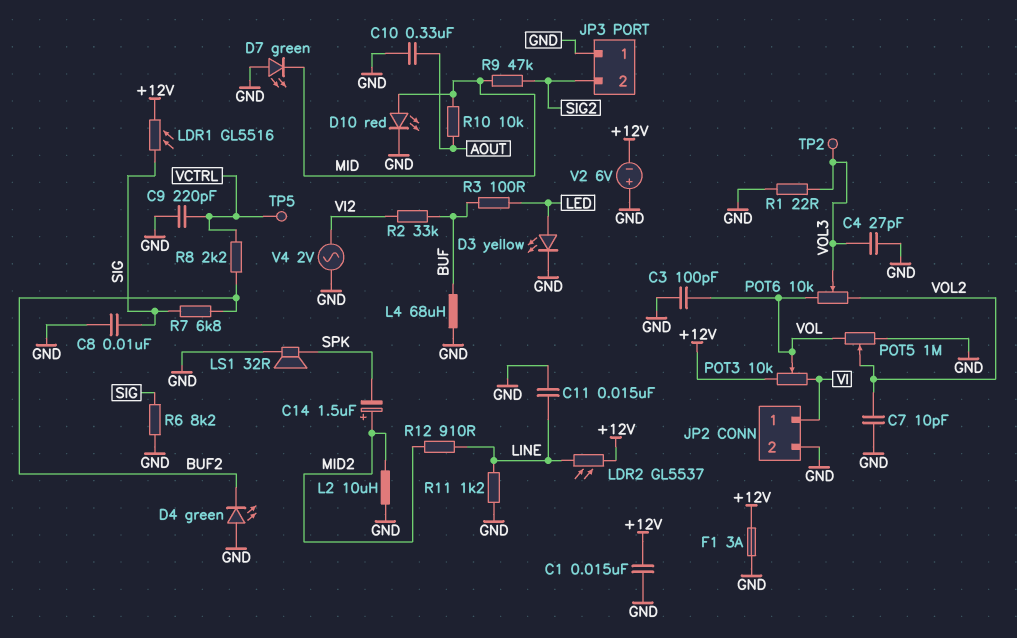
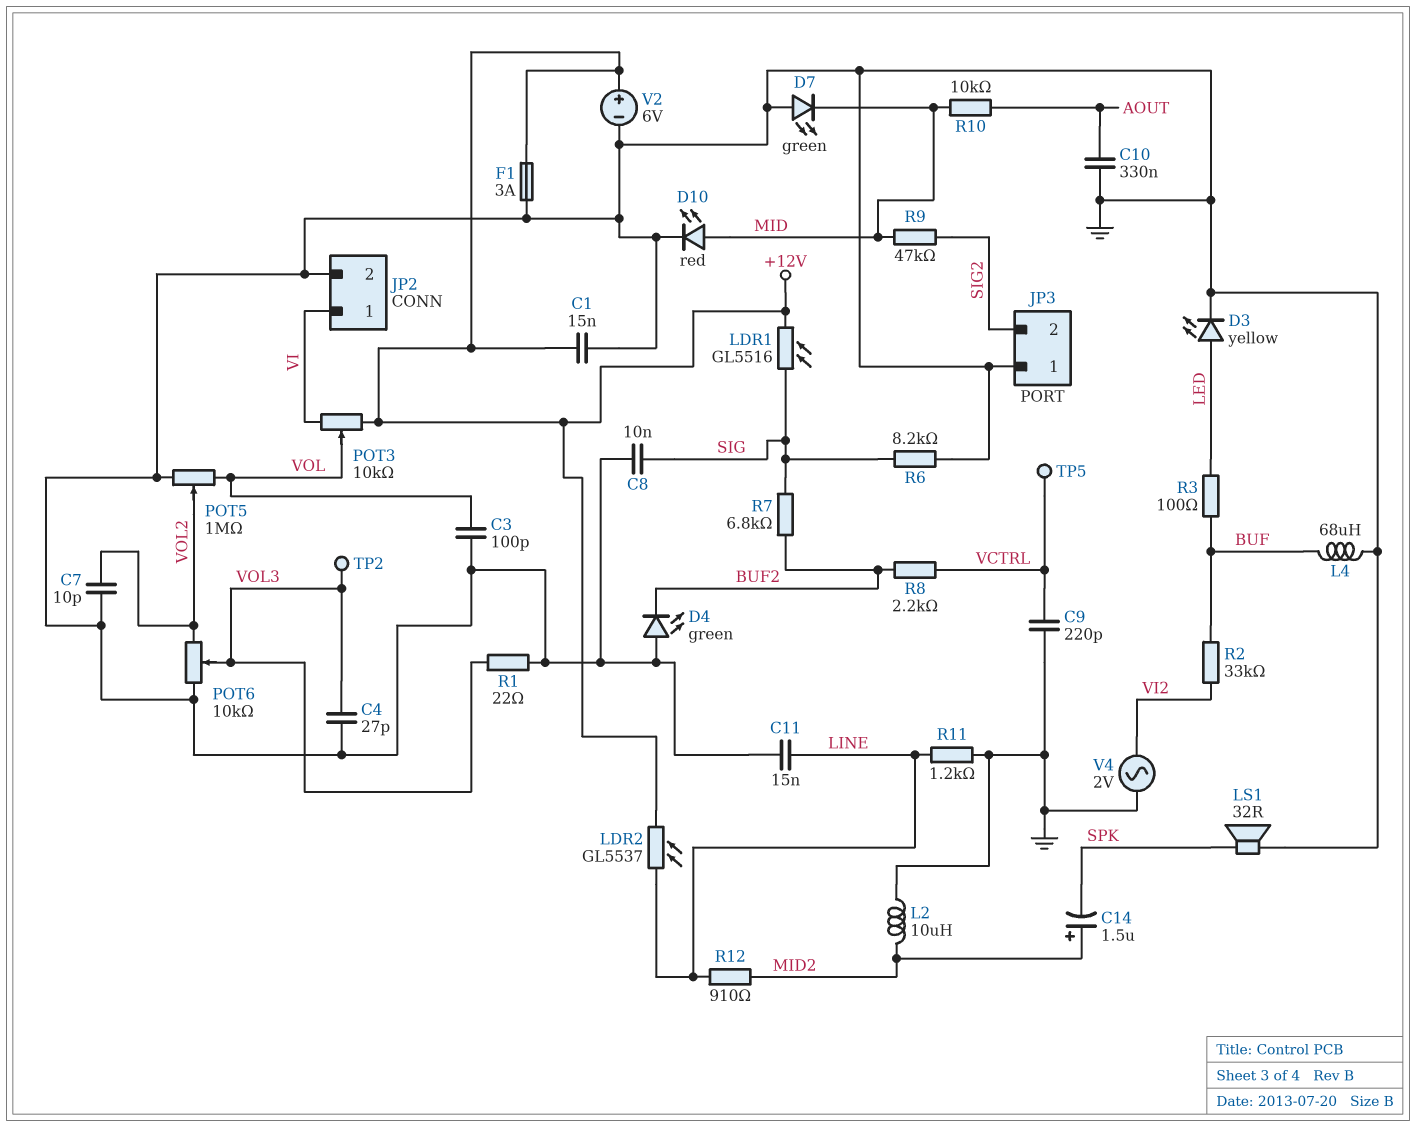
POT6: 10k (VOL, VOL2, wiper VOL3) -> 10k (GND, VOL2, wiper VOL3)
V2: 6V (plus GND, minus +12V) -> 6V (plus +12V, minus GND)

